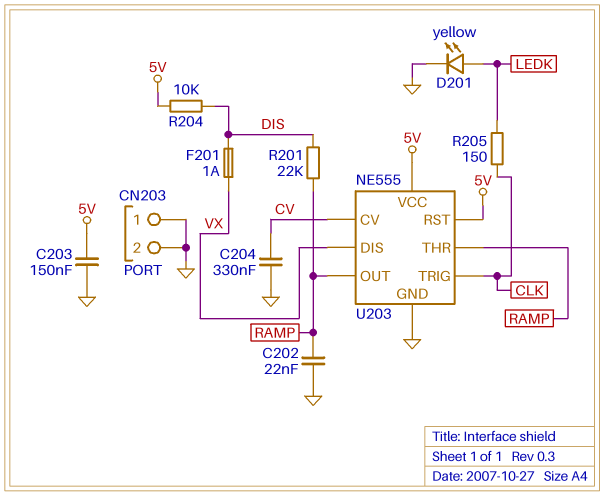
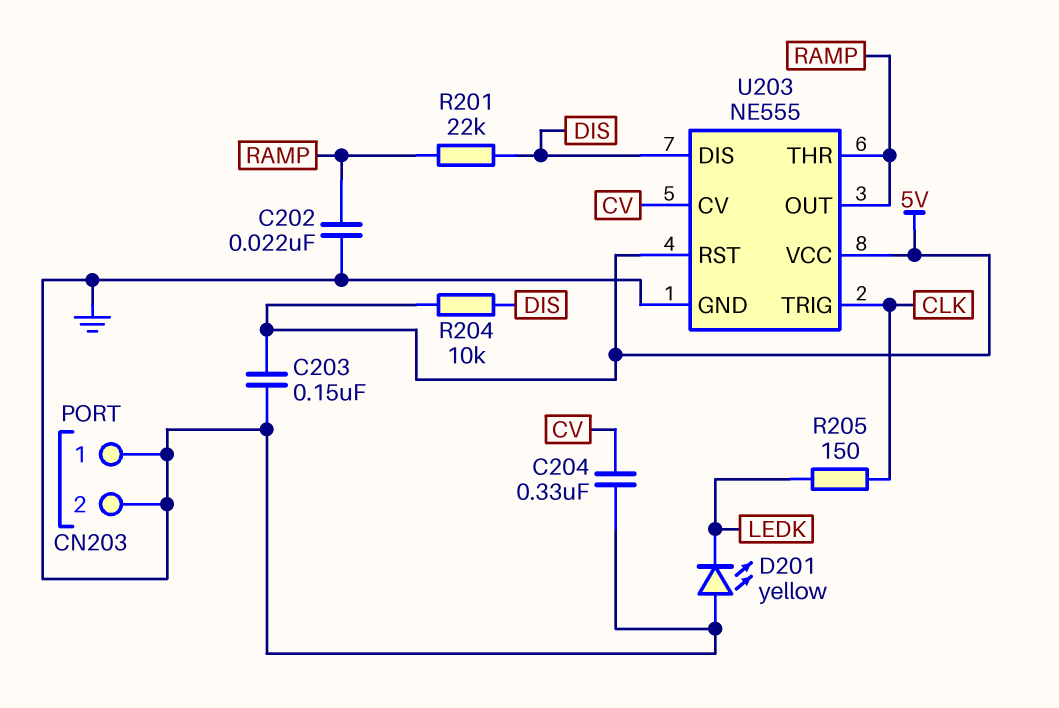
D201: LED yellow (A LEDK, K GND) -> LED yellow (A GND, K LEDK)
F201: 1A (DIS, VX) -> none
U203 pin DIS: VX -> DIS

